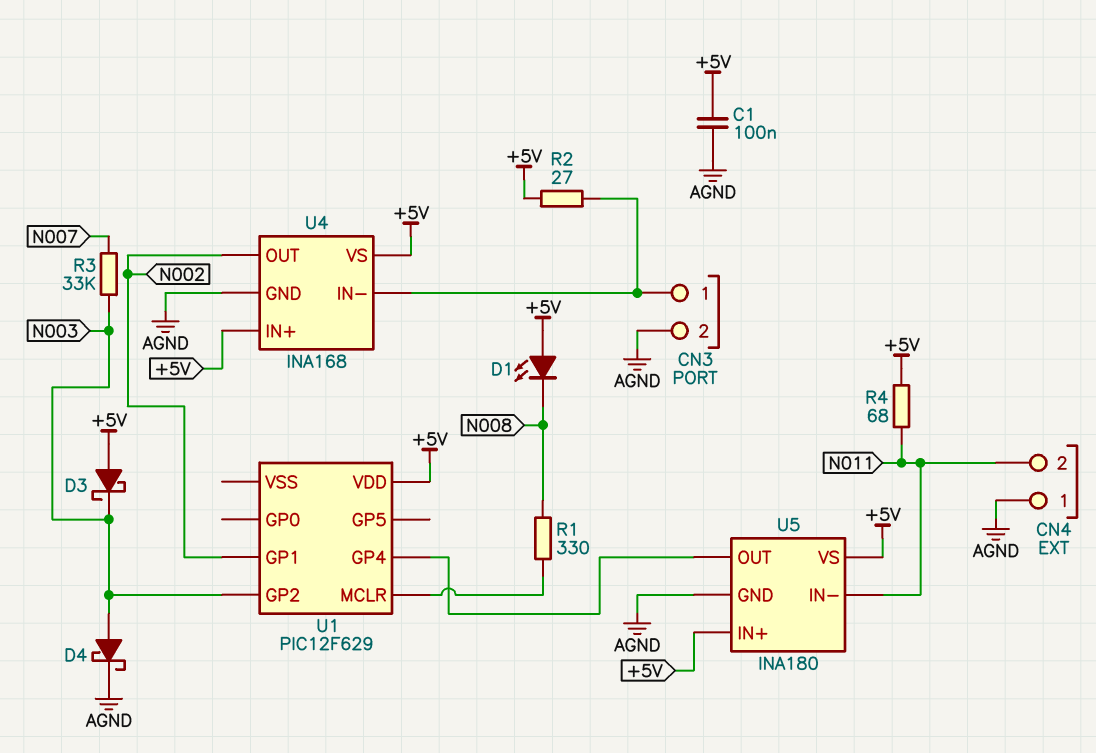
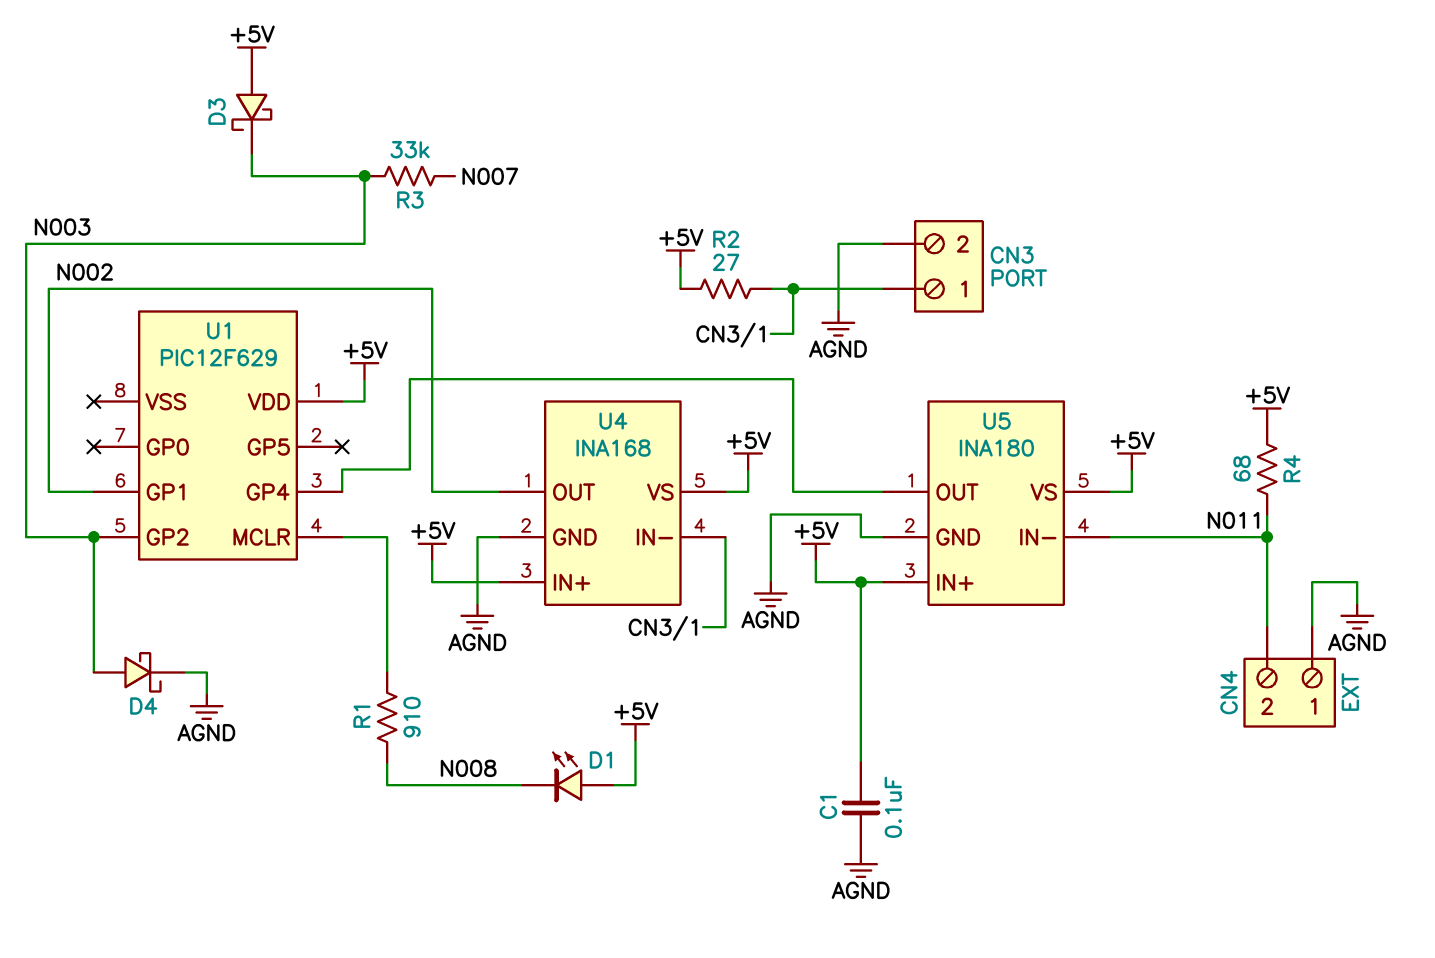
R1: 330 (N008, U1/MCLR) -> 910 (N008, U1/MCLR)

